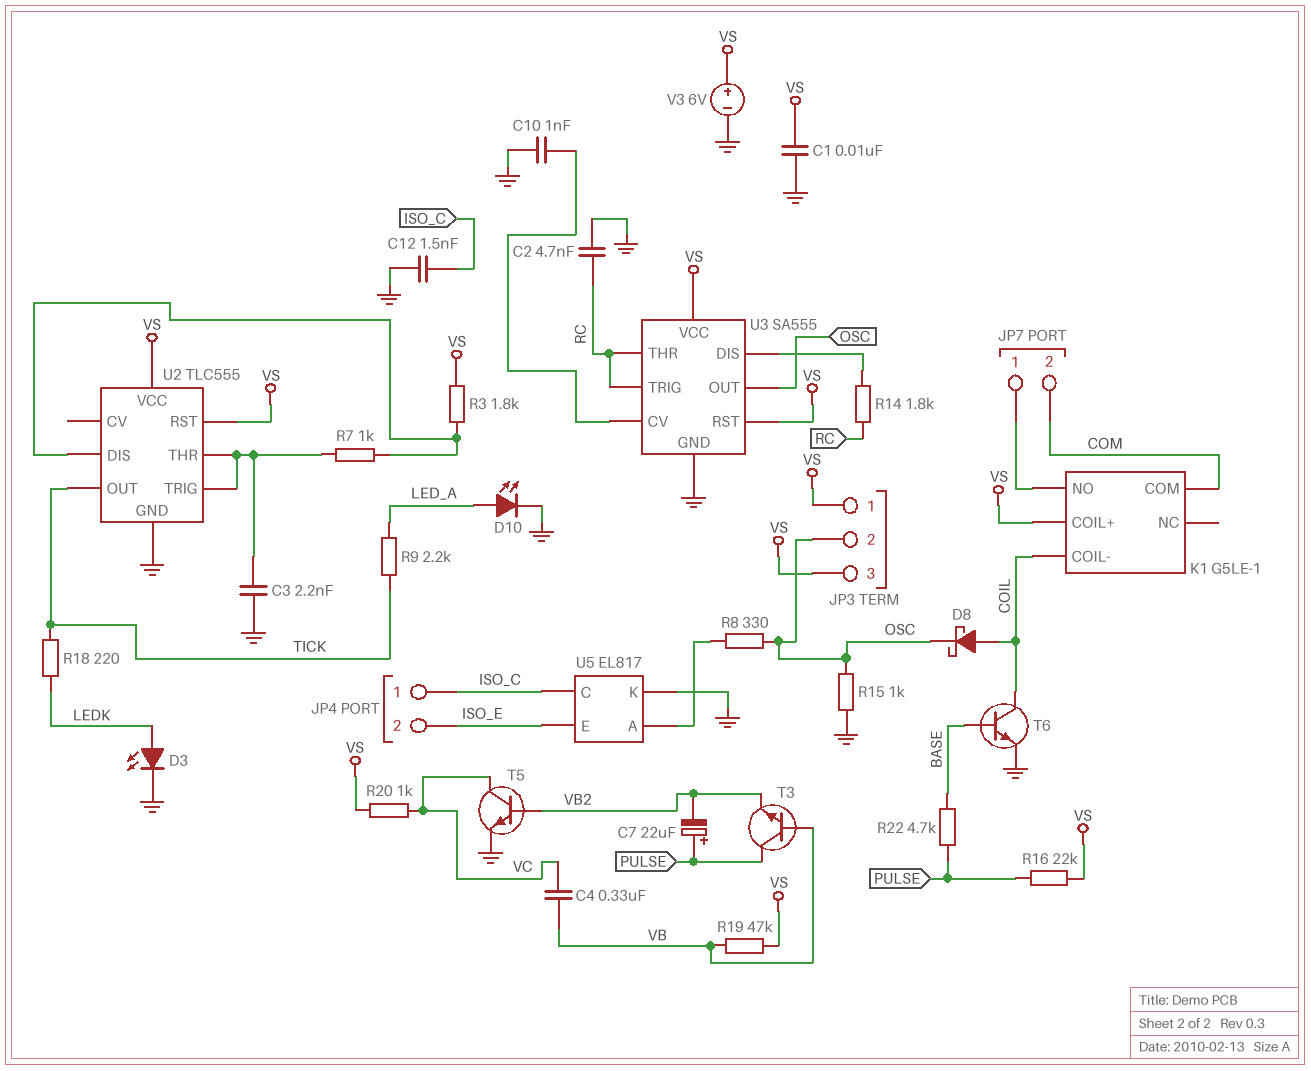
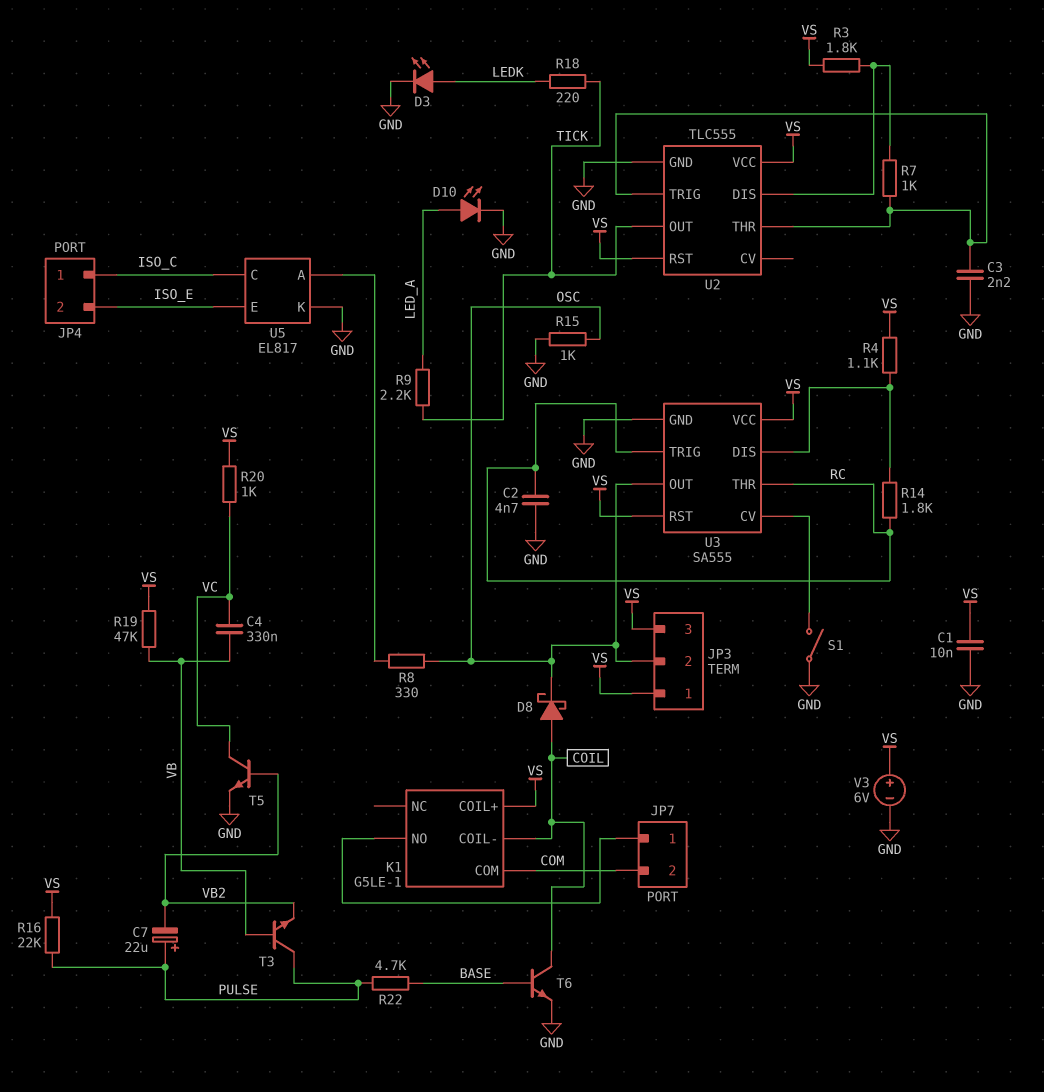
C10: 1nF (GND, U3/CV) -> none
C12: 1.5nF (GND, ISO_C) -> none
R4: none -> 1.1k (U3/DIS, VS)
S1: none -> switch (GND, U3/CV)

